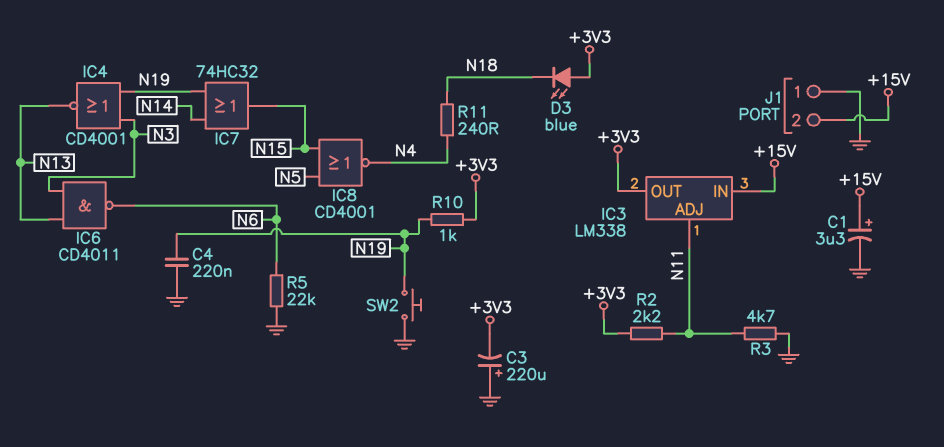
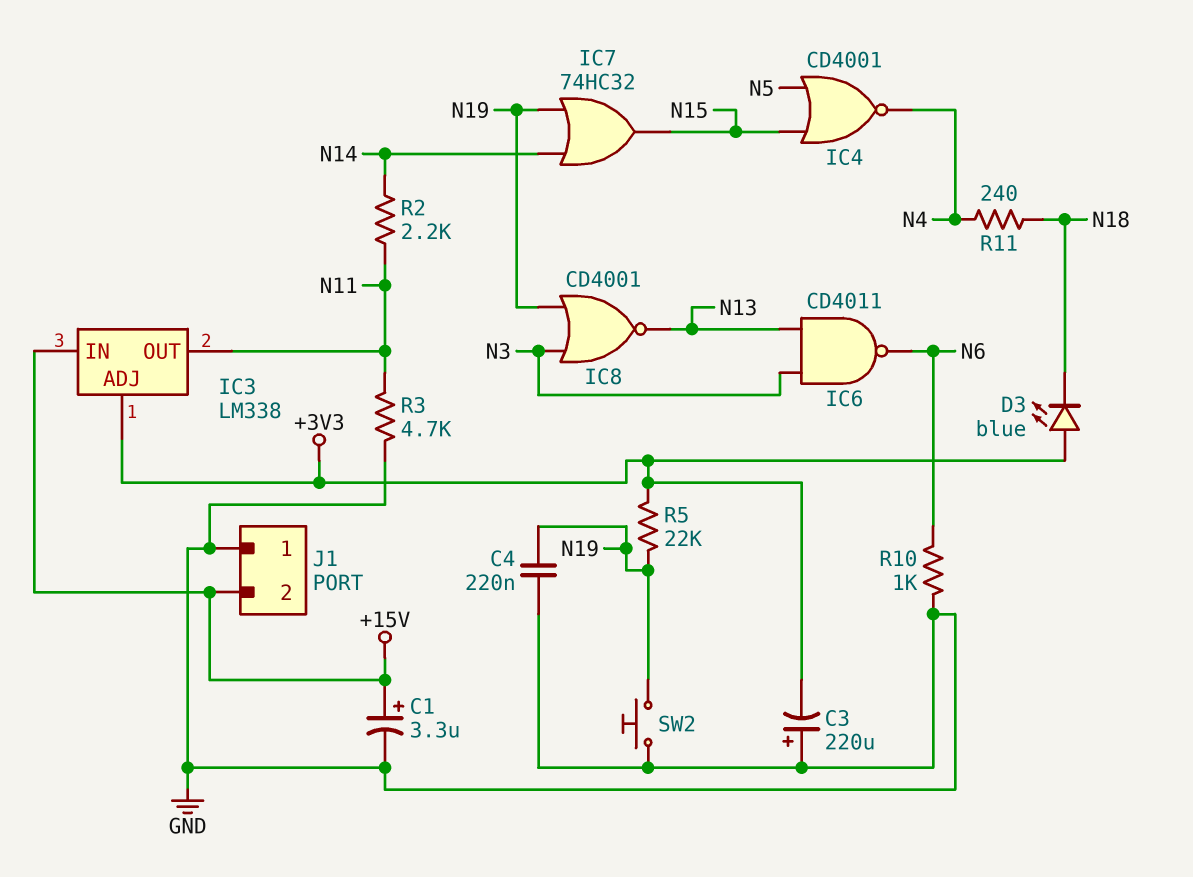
IC3 pin ADJ: N11 -> +3V3
IC3 pin OUT: +3V3 -> N11
IC4: NOR CD4001 (in N3, in N19, out N13) -> NOR CD4001 (in N5, in N15, out N4)
IC8: NOR CD4001 (in N5, in N15, out N4) -> NOR CD4001 (in N3, in N19, out N13)
R2: 2.2k (+3V3, N11) -> 2.2k (N11, N14)
R5: 22k (GND, N6) -> 22k (+3V3, N19)
R10: 1k (+3V3, N19) -> 1k (GND, N6)

